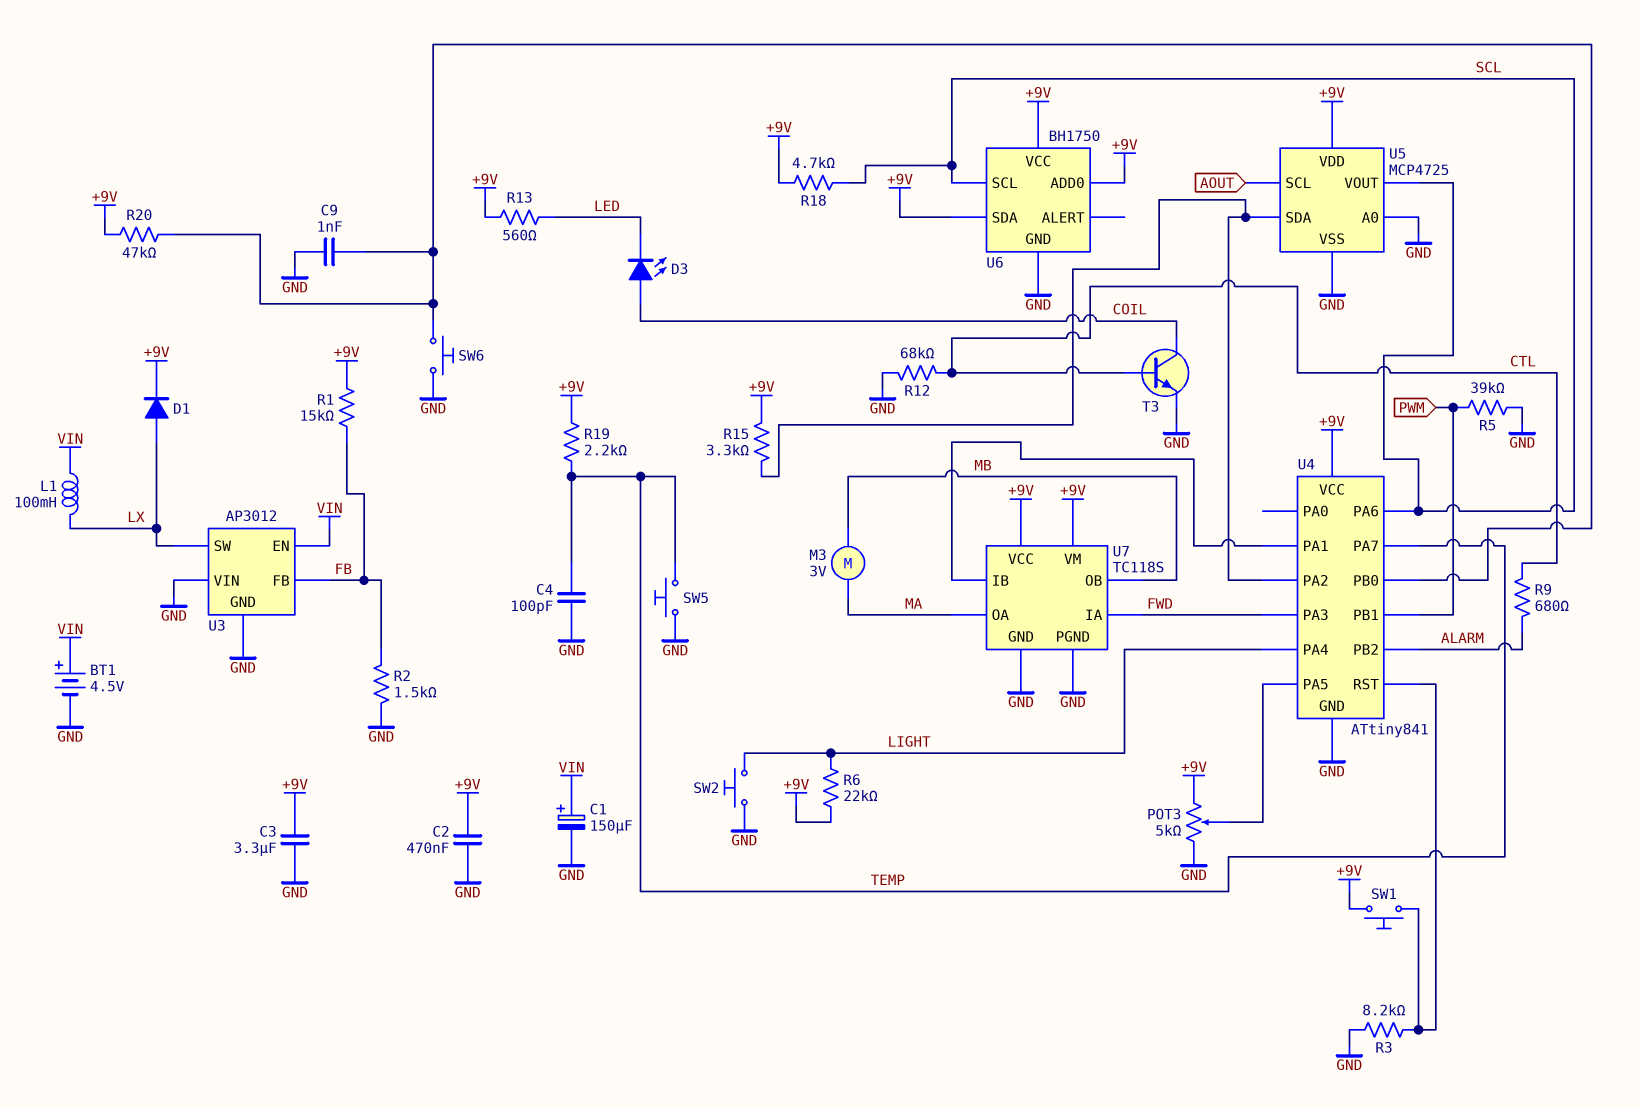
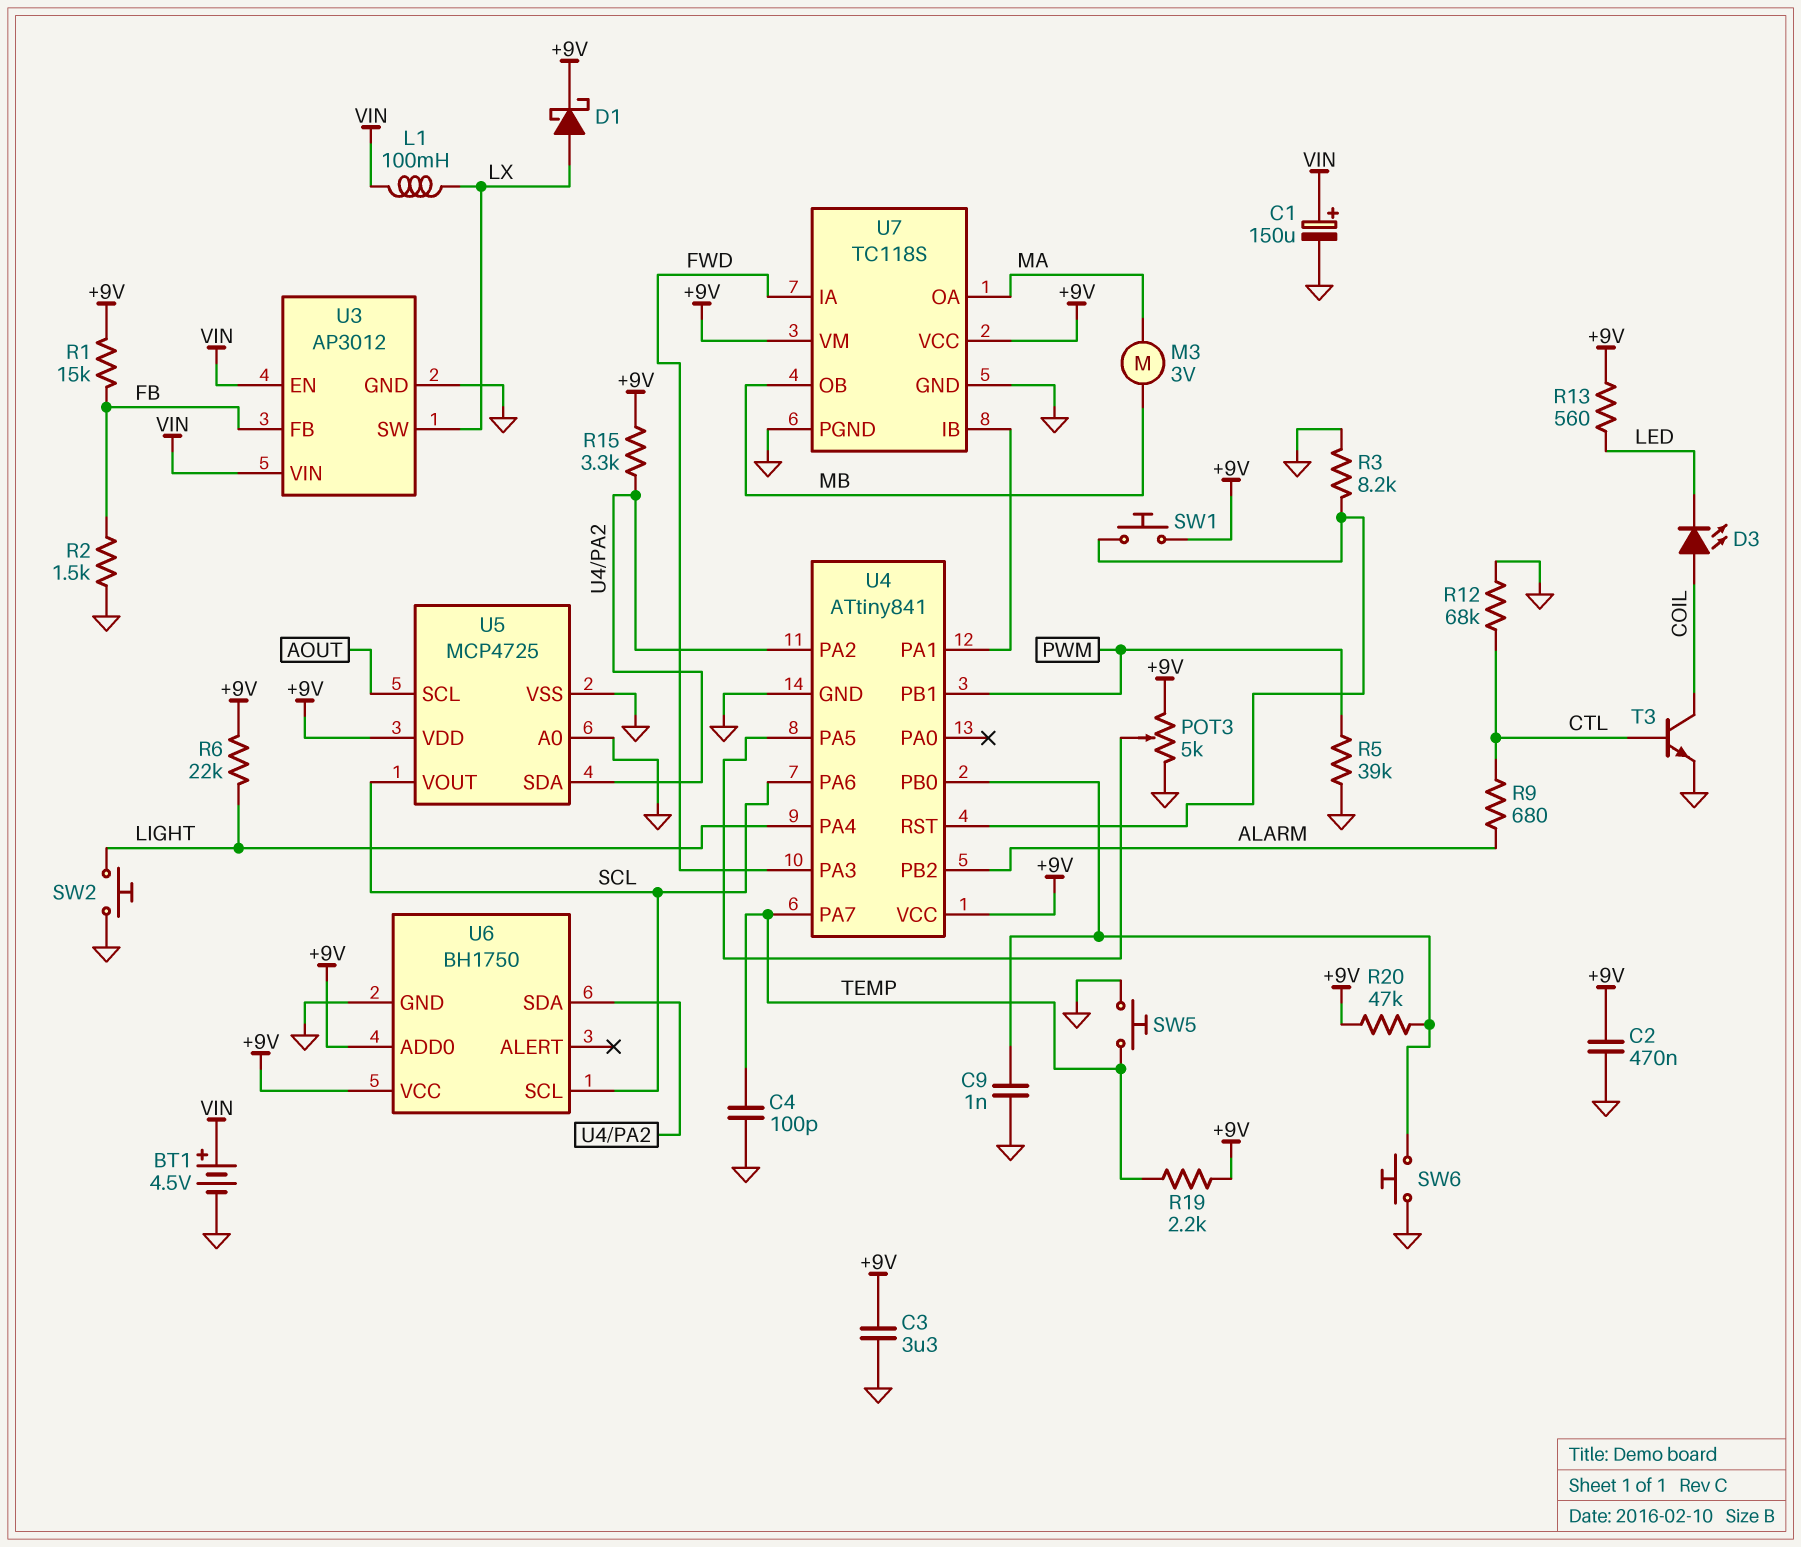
D1: diode (A LX, K +9V) -> schottky (A LX, K +9V)
R18: 4.7k (+9V, SCL) -> none
U3 pin VIN: GND -> VIN
U6 pin SDA: +9V -> U4/PA2

